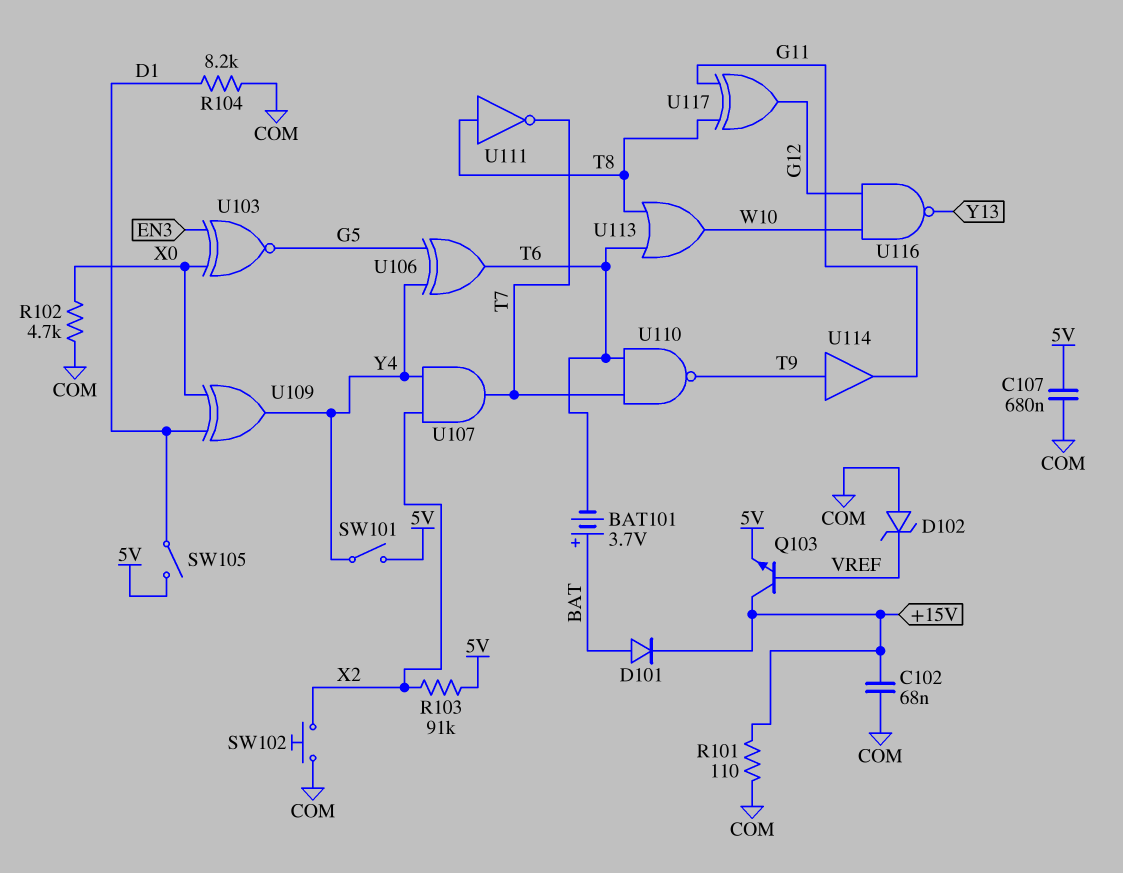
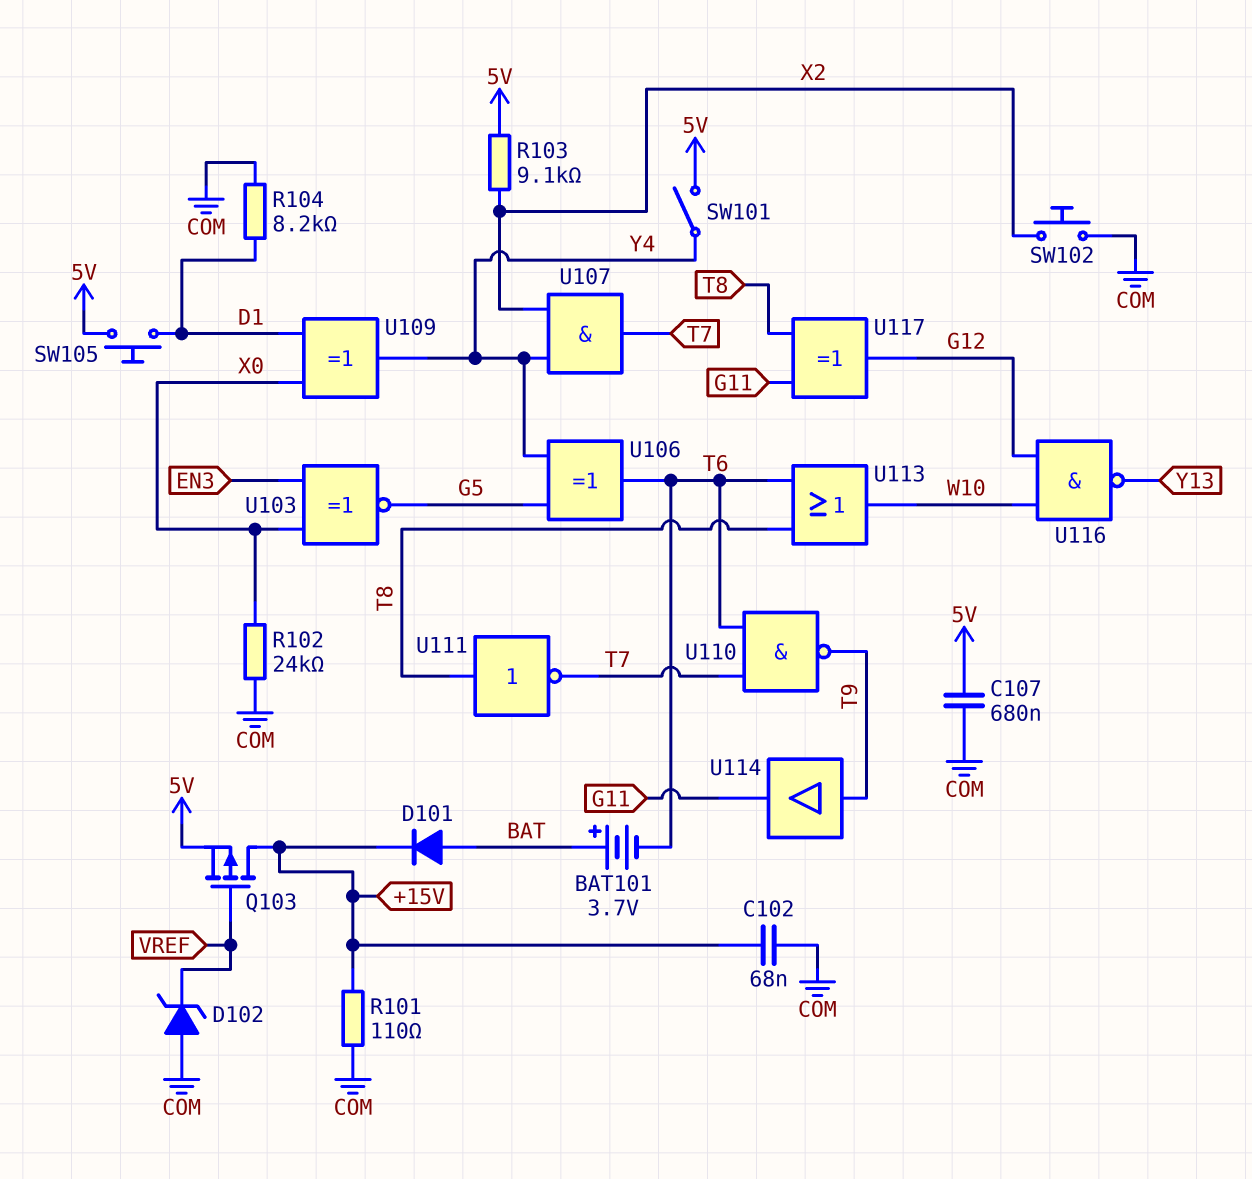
Q103: NPN (B VREF, C +15V, E 5V) -> PMOS (G VREF, D +15V, S 5V)
R102: 4.7k (COM, X0) -> 24k (COM, X0)
R103: 91k (5V, X2) -> 9.1k (5V, X2)
SW105: switch (5V, D1) -> button (5V, D1)

